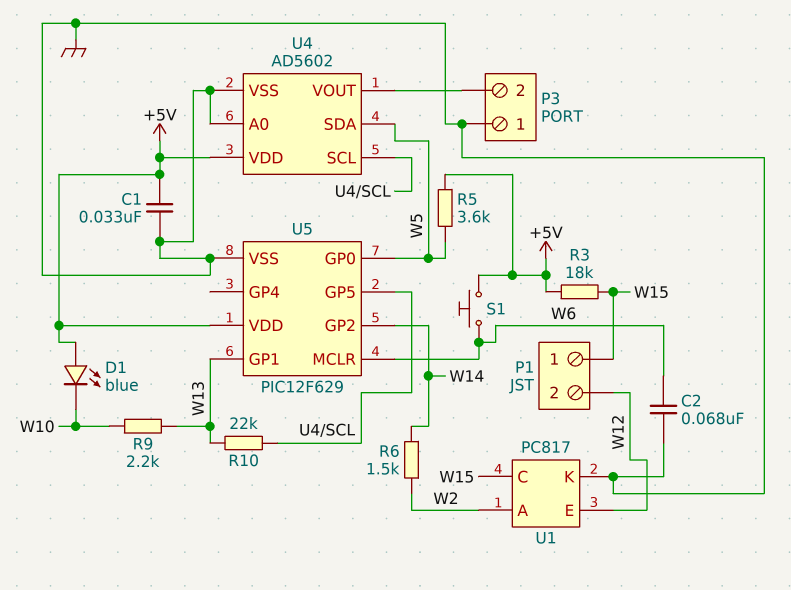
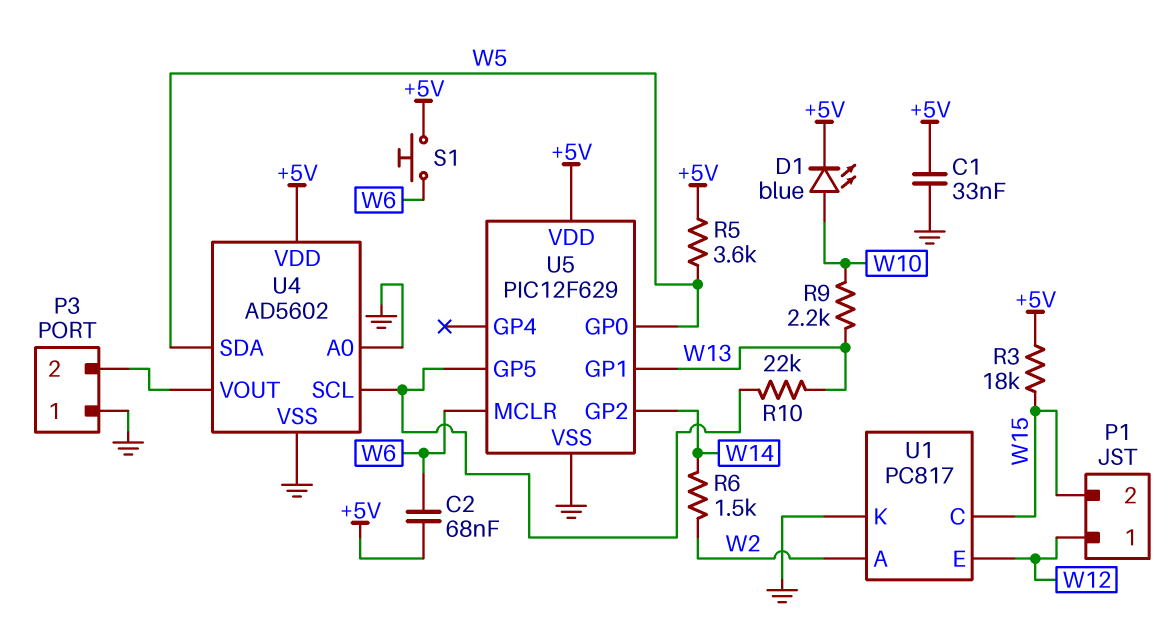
C2: 68nF (GND, W6) -> 68nF (+5V, W6)
D1: LED blue (A +5V, K W10) -> LED blue (A W10, K +5V)
P1 pin 1: W15 -> W12
P1 pin 2: W12 -> W15

